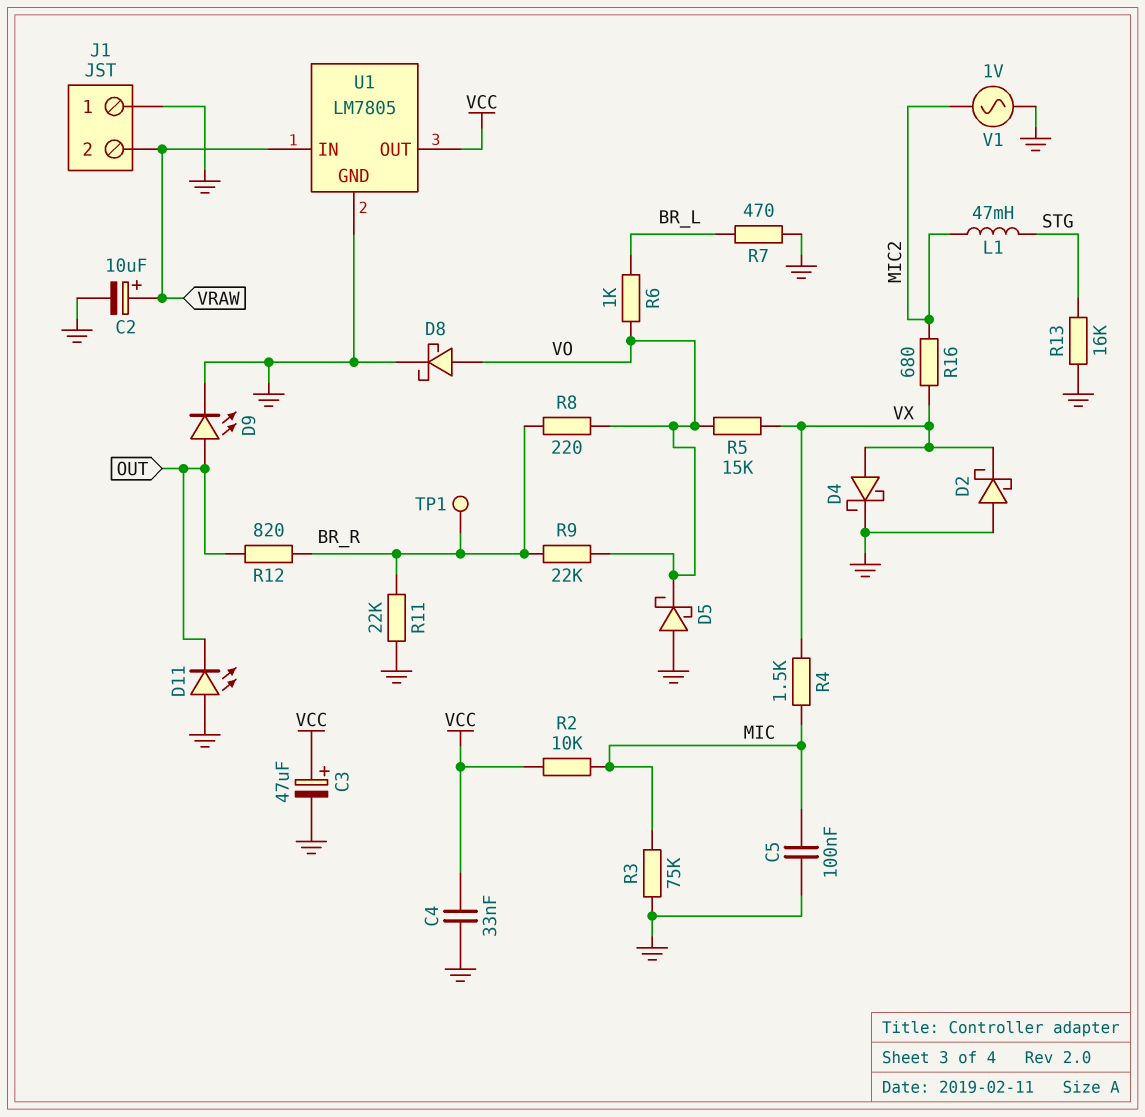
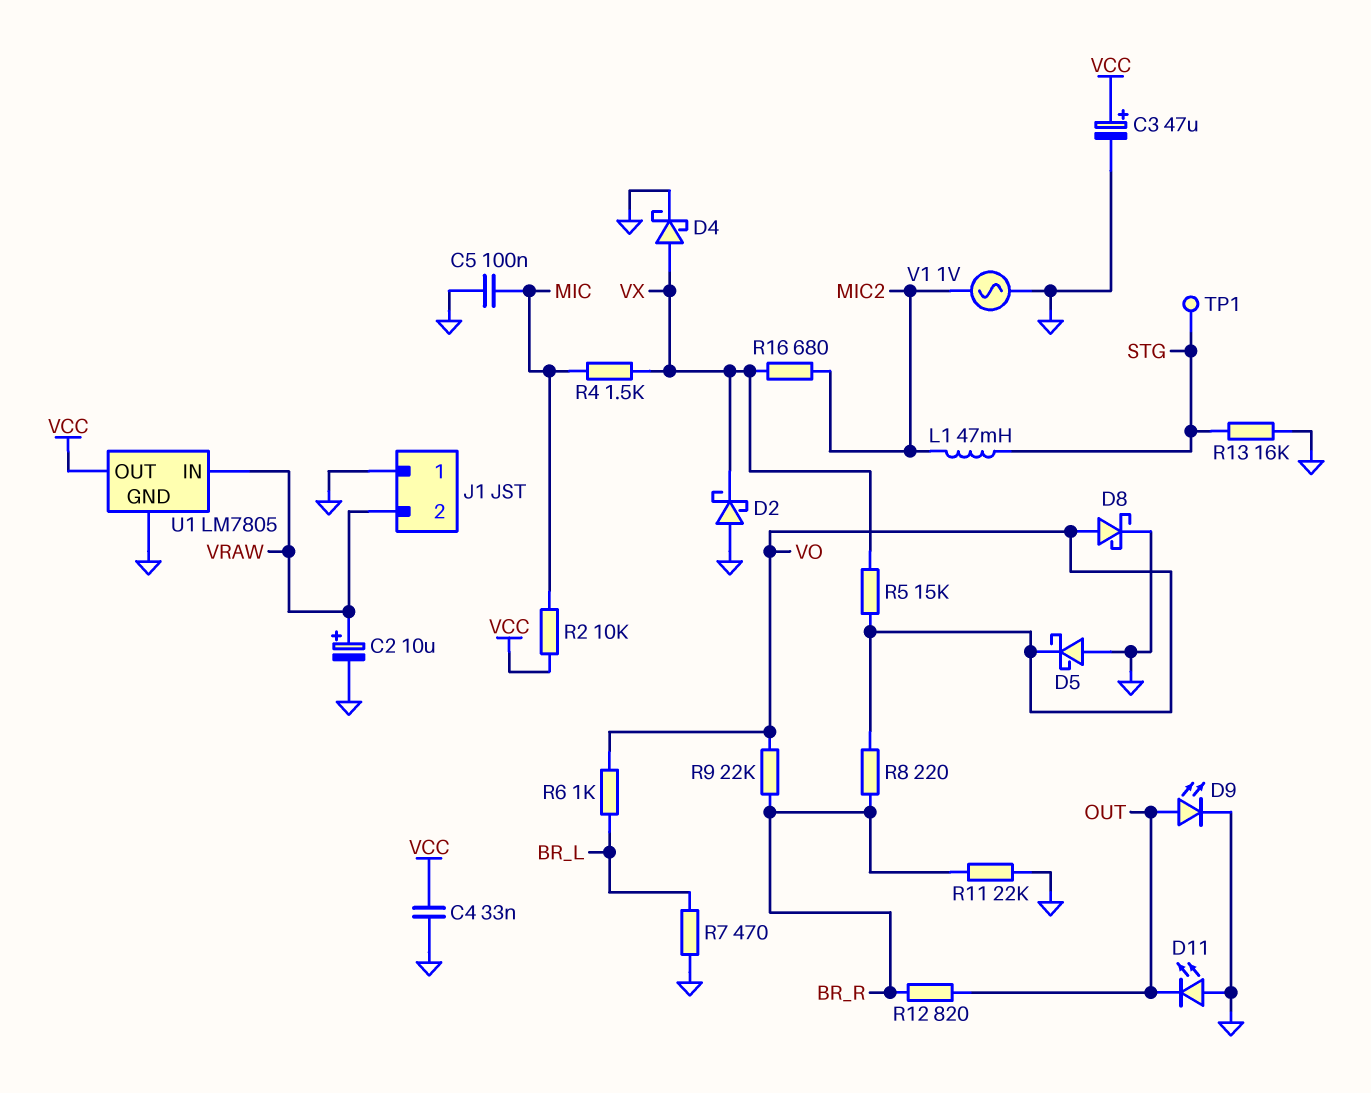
R3: 75k (GND, MIC) -> none
TP1: test point (BR_R) -> test point (STG)

